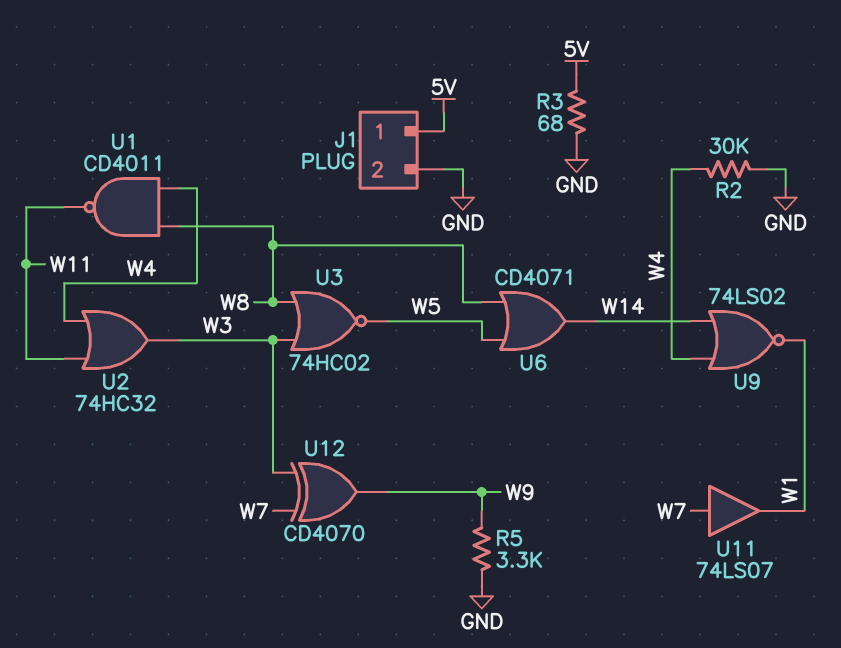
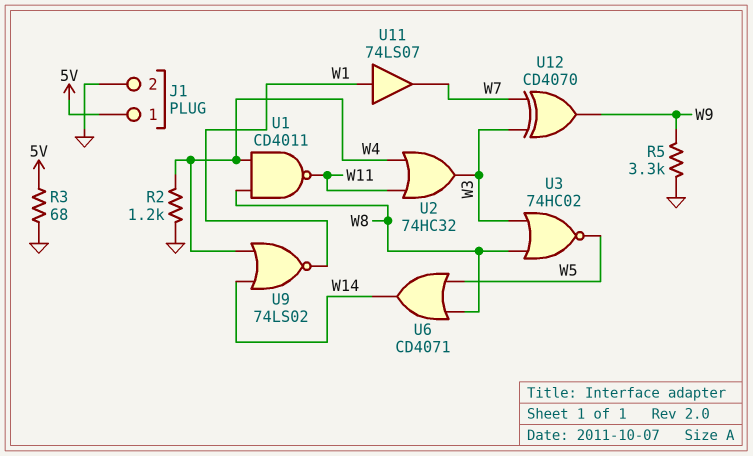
R2: 30k (GND, W4) -> 1.2k (GND, W4)
U11: buffer 74LS07 (in W7, out W1) -> buffer 74LS07 (in W1, out W7)

